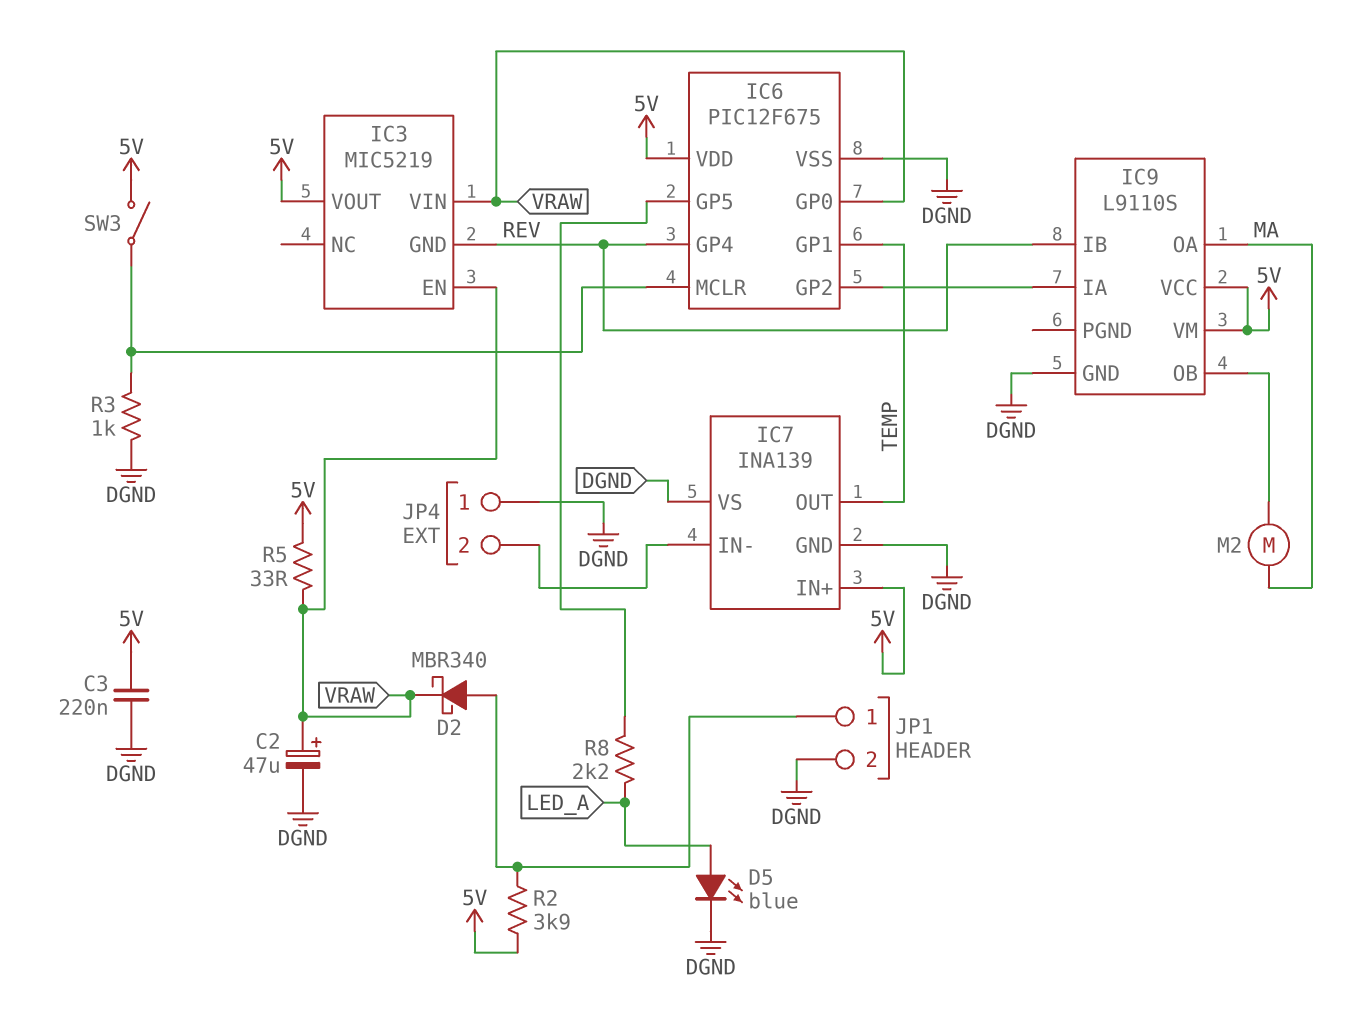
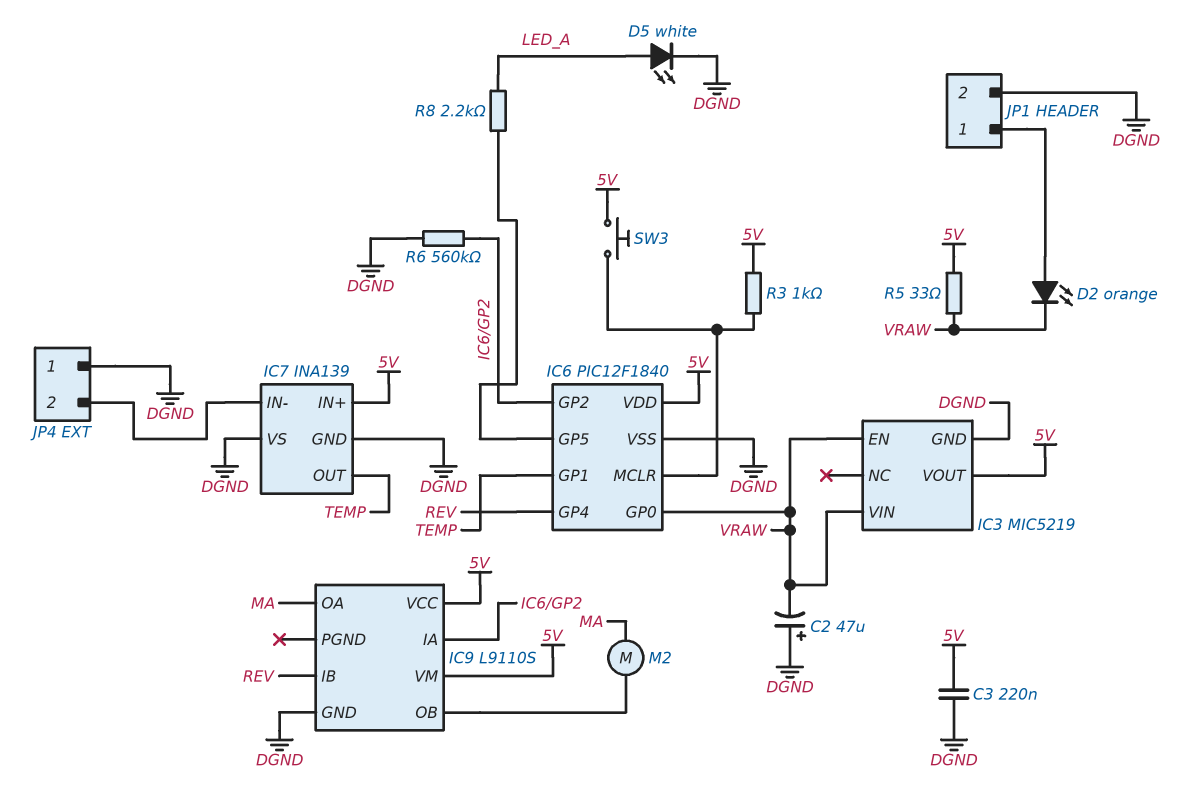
C2: 47uF (plus VRAW, minus DGND) -> 47uF (plus DGND, minus VRAW)
D2: schottky MBR340 (A JP1/1, K VRAW) -> LED orange (A JP1/1, K VRAW)
D5: LED blue (A LED_A, K DGND) -> LED white (A LED_A, K DGND)
IC3 pin GND: REV -> DGND
IC6: PIC12F675 -> PIC12F1840
R2: 3.9k (5V, JP1/1) -> none
R3: 1k (DGND, IC6/MCLR) -> 1k (5V, IC6/MCLR)
R6: none -> 560k (DGND, IC6/GP2)
SW3: switch (5V, IC6/MCLR) -> button (5V, IC6/MCLR)

